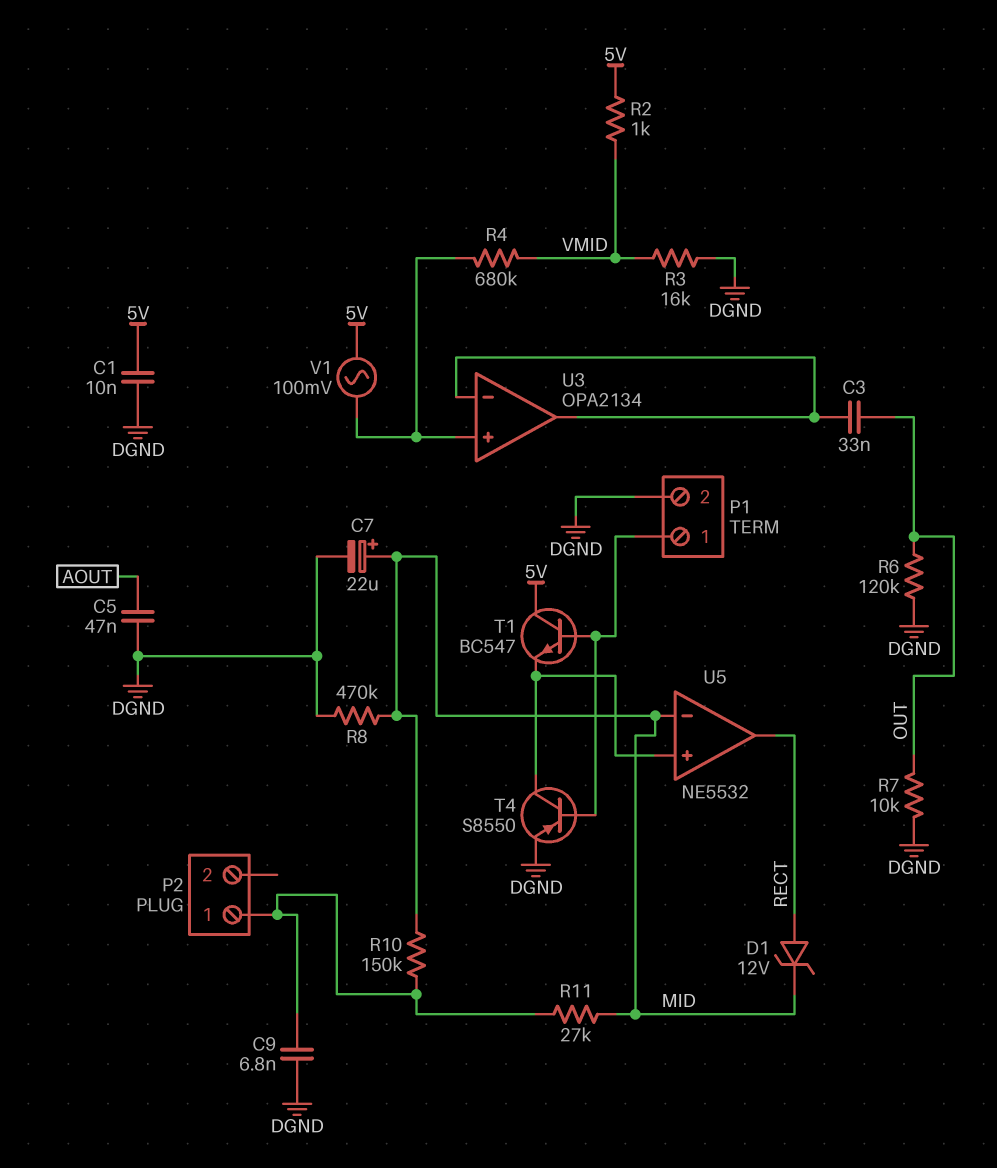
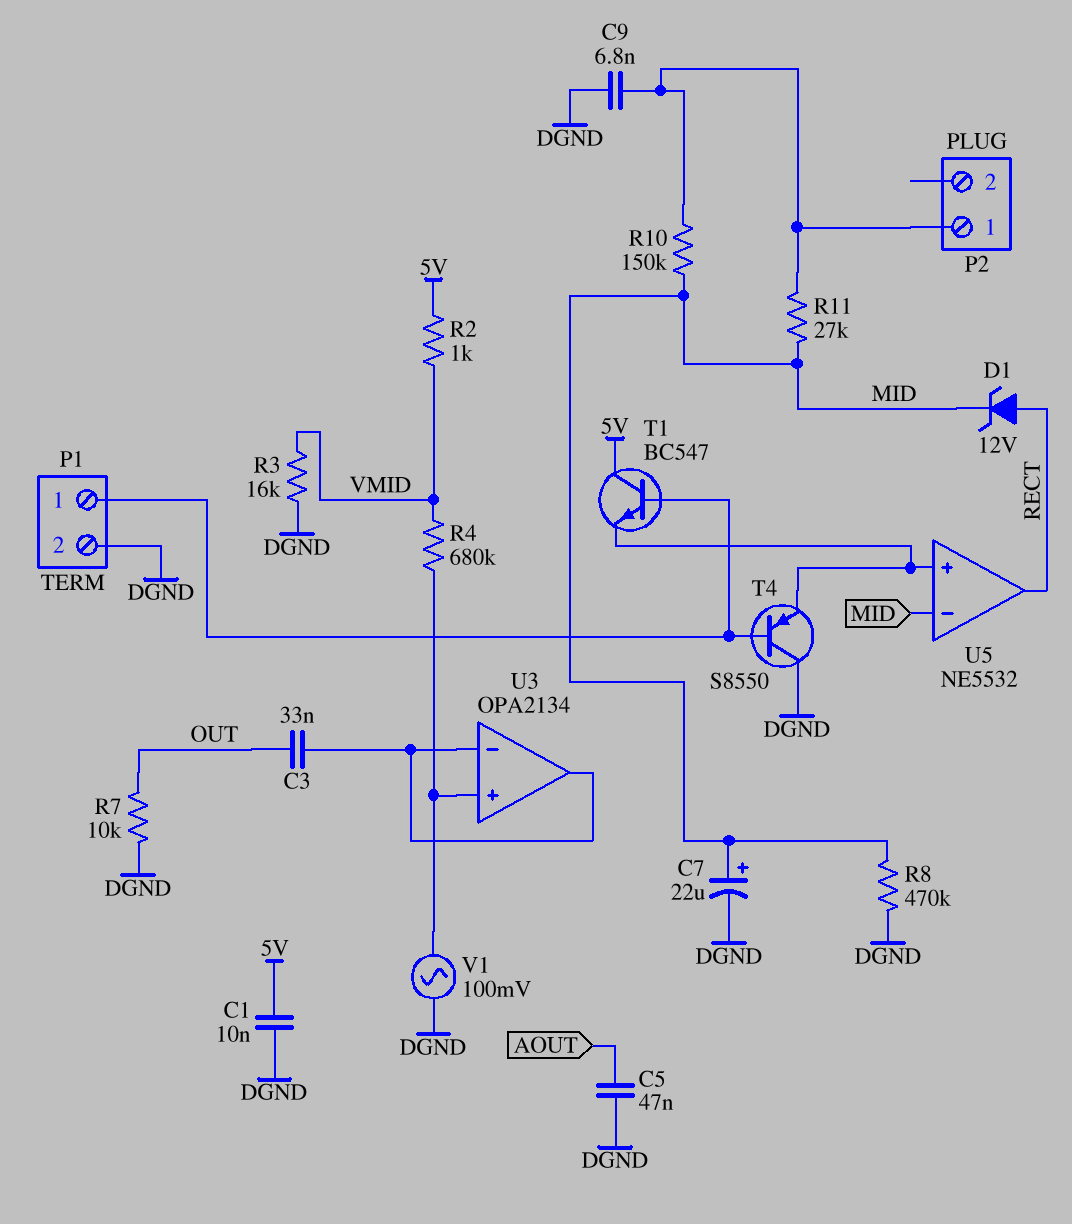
R6: 120k (DGND, OUT) -> none
T4: PNP S8550 (B P1/1, C U5/in+, E DGND) -> PNP S8550 (B P1/1, C DGND, E U5/in+)
V1: AC 100mV (5V, U3/in+) -> AC 100mV (DGND, U3/in+)

